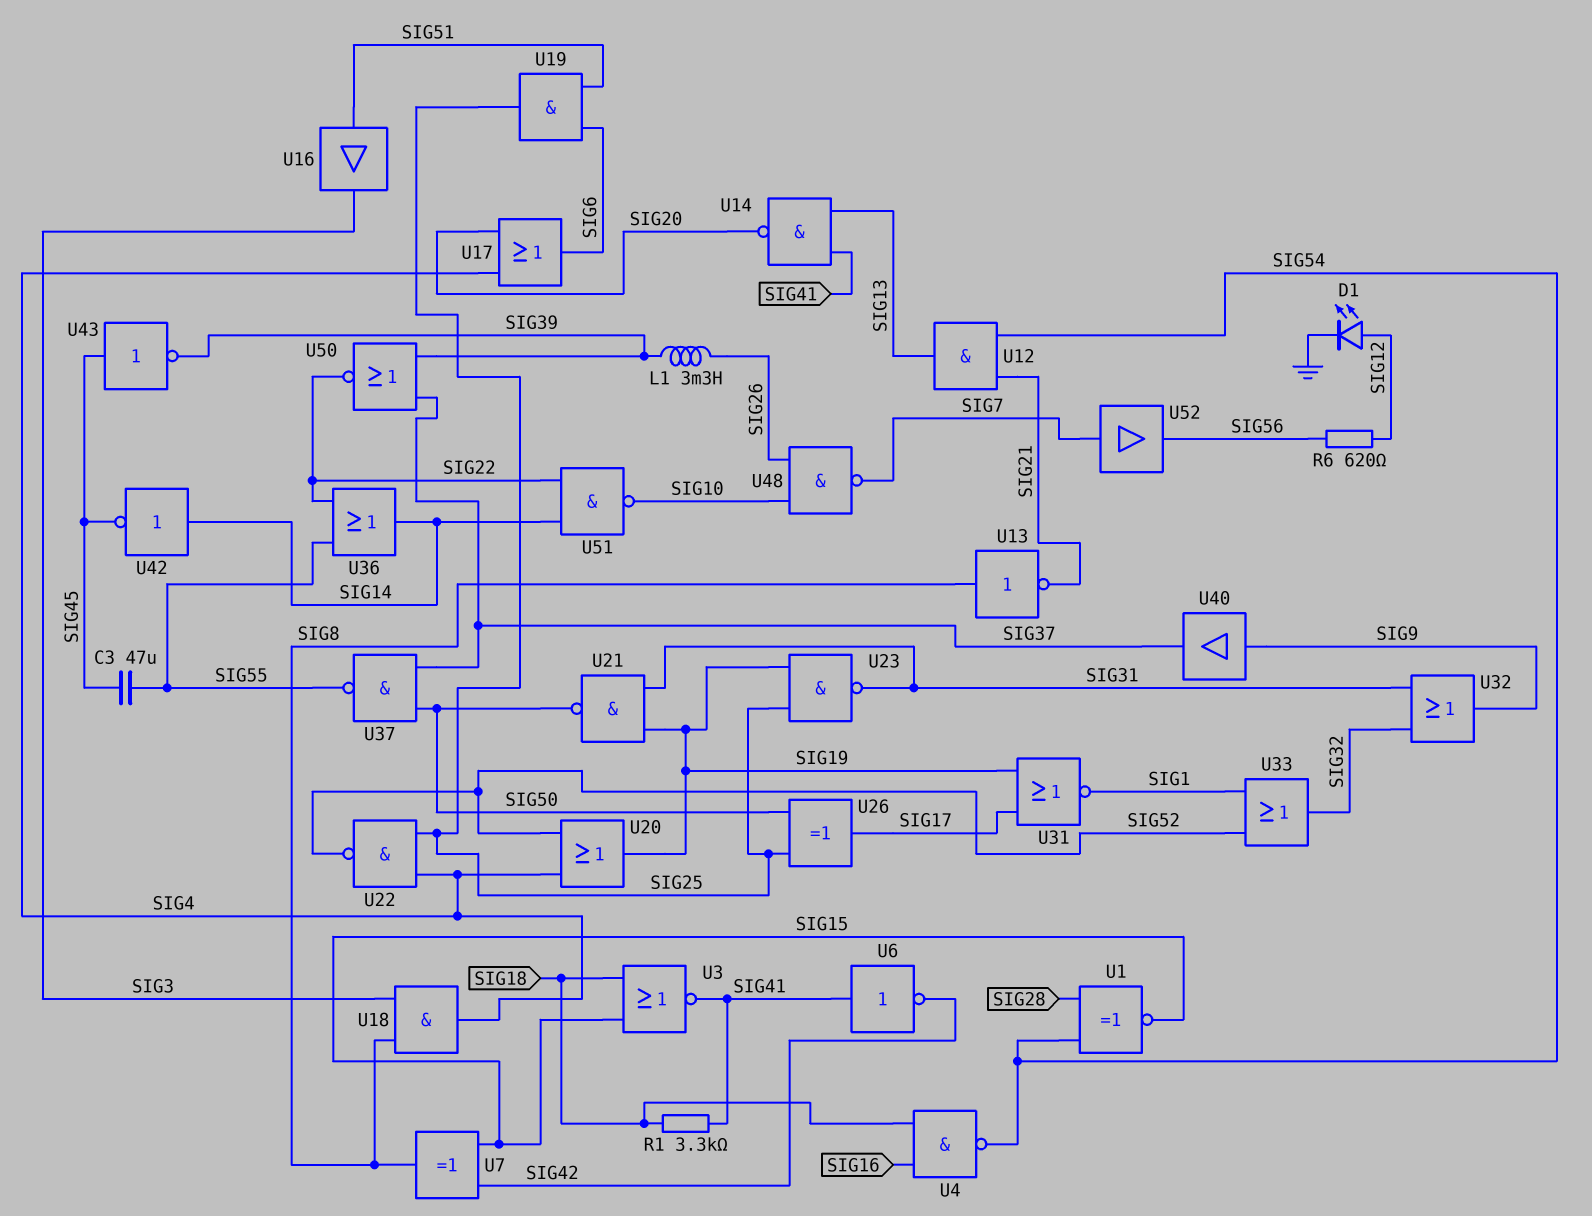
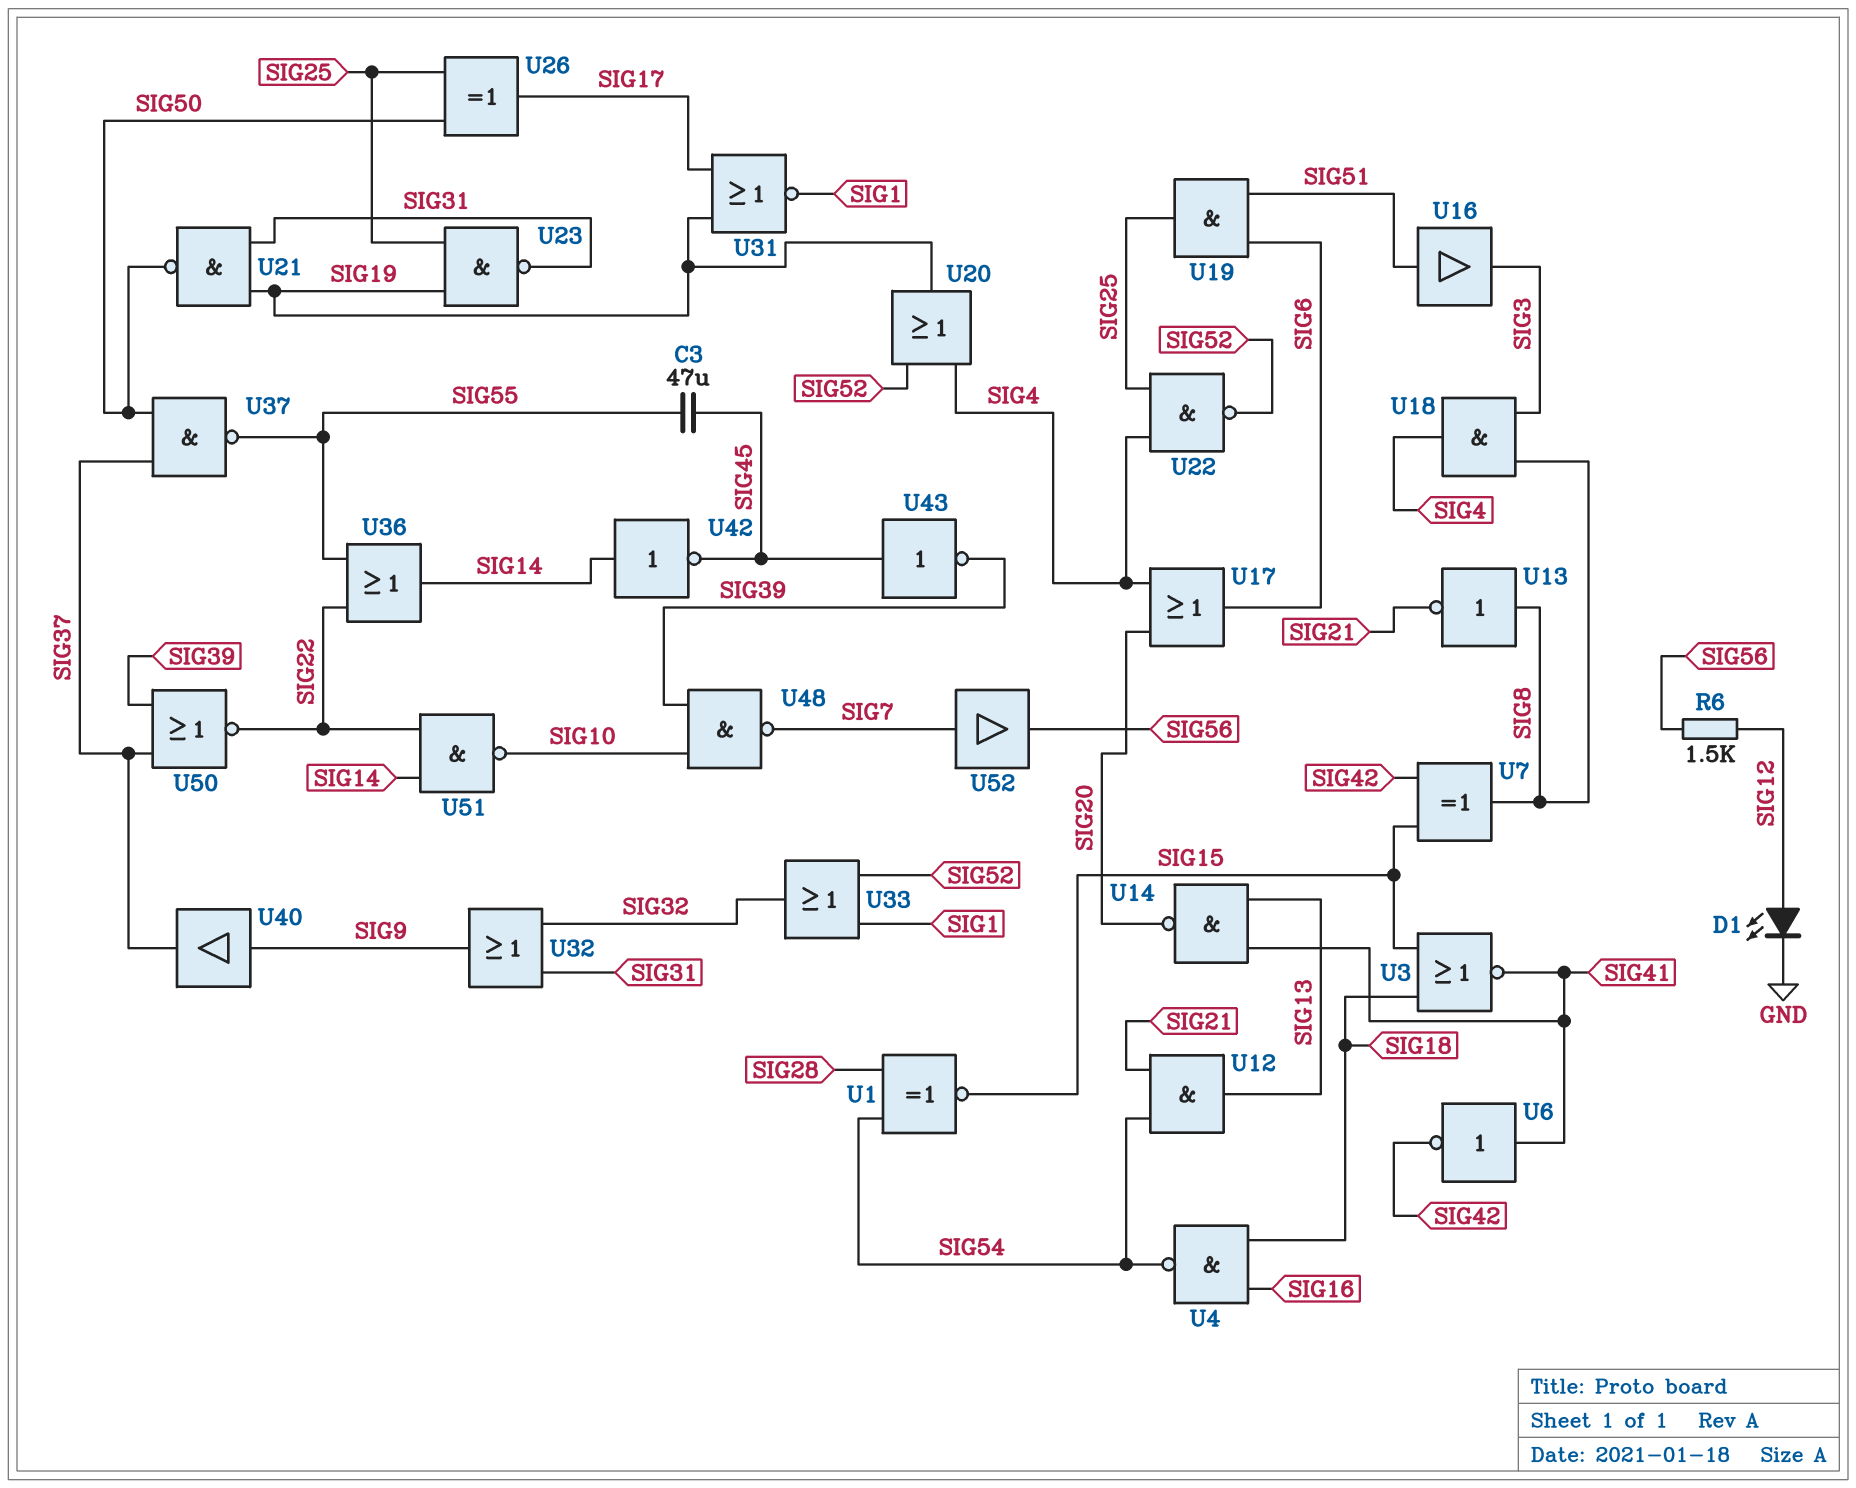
L1: 3.3mH (SIG26, SIG39) -> none
R1: 3.3k (SIG18, SIG41) -> none
R6: 620 (SIG12, SIG56) -> 1.5k (SIG12, SIG56)
U48: NAND (in SIG10, in SIG26, out SIG7) -> NAND (in SIG10, in SIG39, out SIG7)

